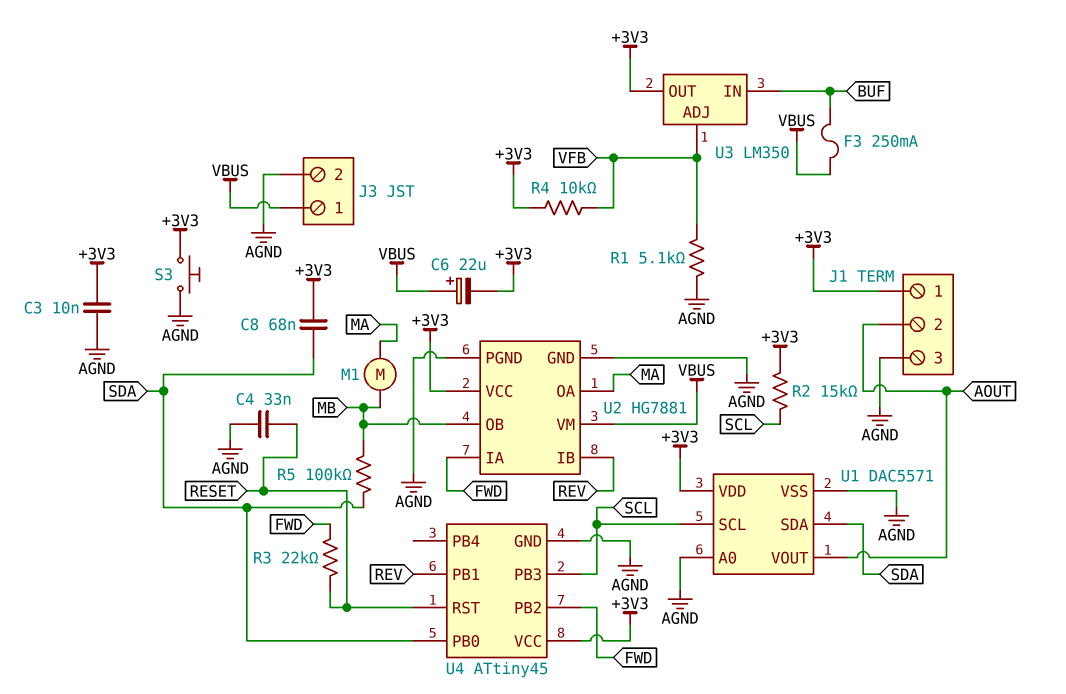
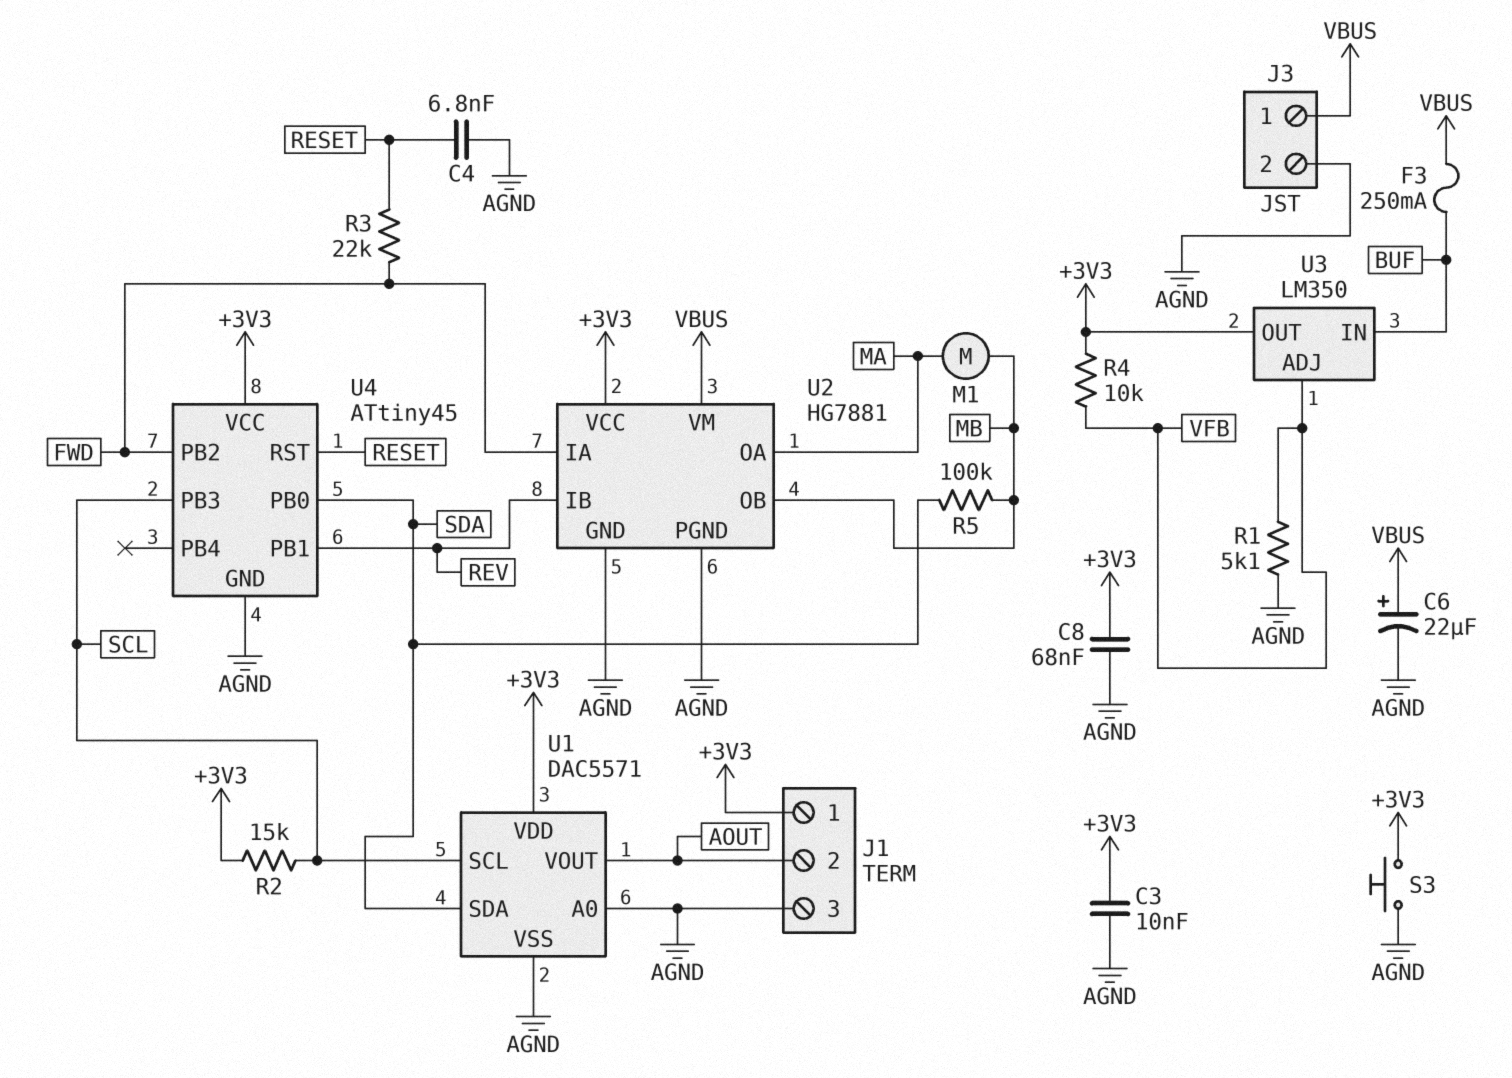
C4: 33nF (AGND, RESET) -> 6.8nF (AGND, RESET)
C6: 22uF (plus VBUS, minus +3V3) -> 22uF (plus VBUS, minus AGND)
C8: 68nF (+3V3, SDA) -> 68nF (+3V3, AGND)

